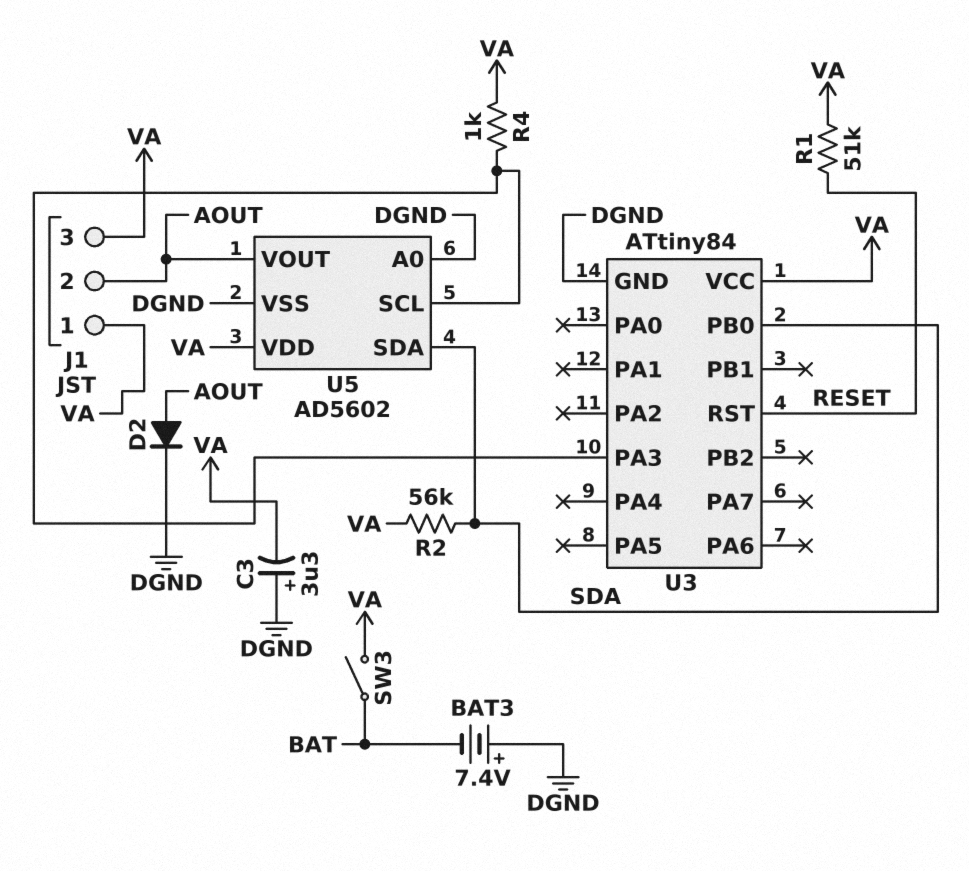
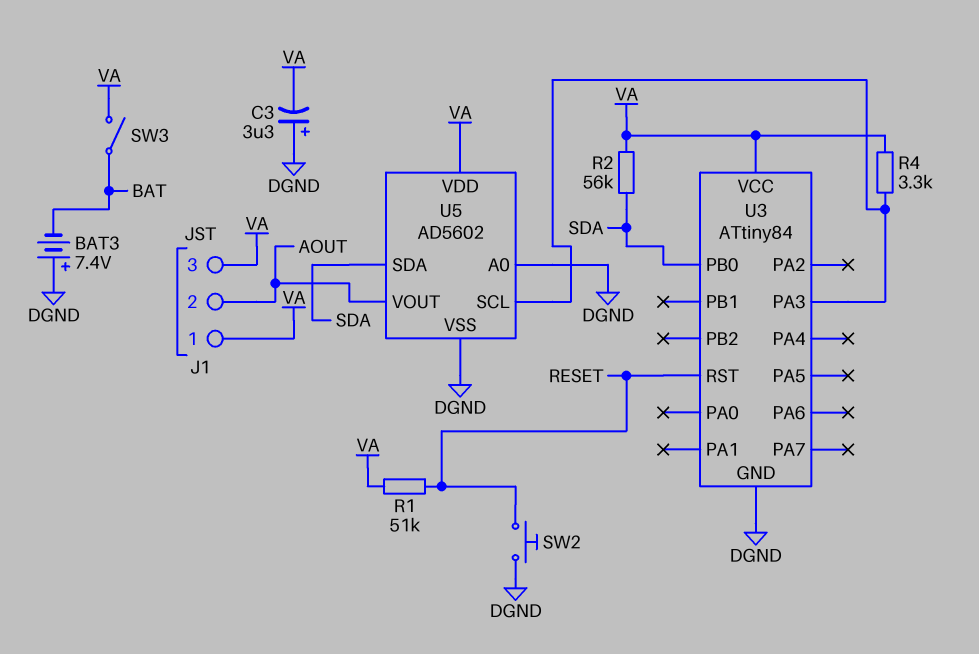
D2: diode (A AOUT, K DGND) -> none
R4: 1k (U3/PA3, VA) -> 3.3k (U3/PA3, VA)
SW2: none -> button (DGND, RESET)

